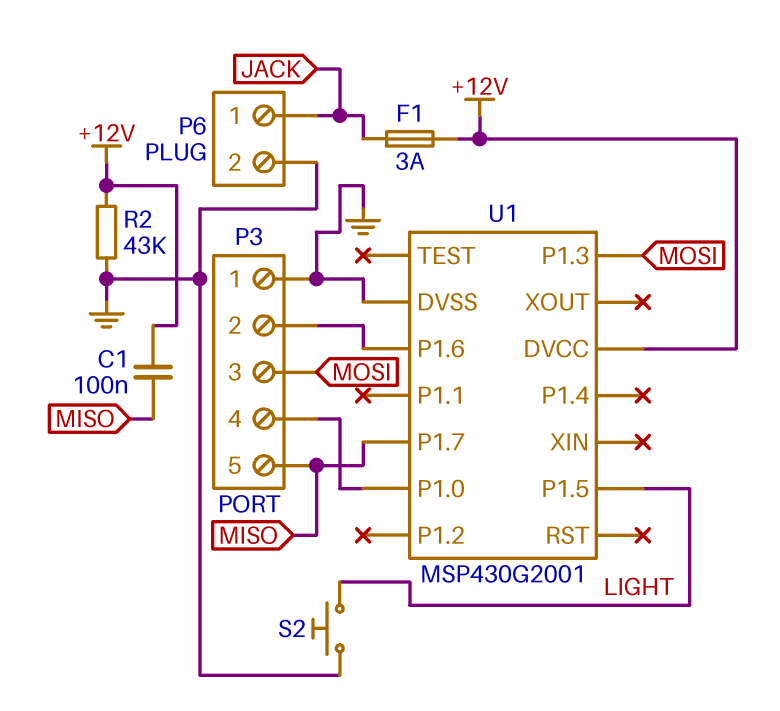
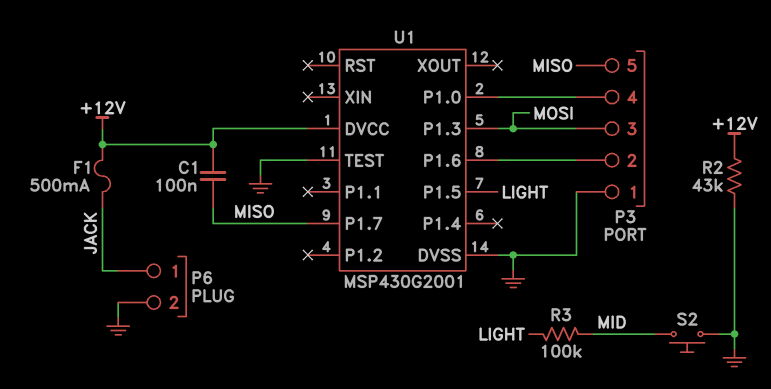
F1: 3A (+12V, JACK) -> 500mA (+12V, JACK)
R3: none -> 100k (LIGHT, MID)
S2: button (GND, LIGHT) -> button (GND, MID)
U1 pin TEST: none -> GND

